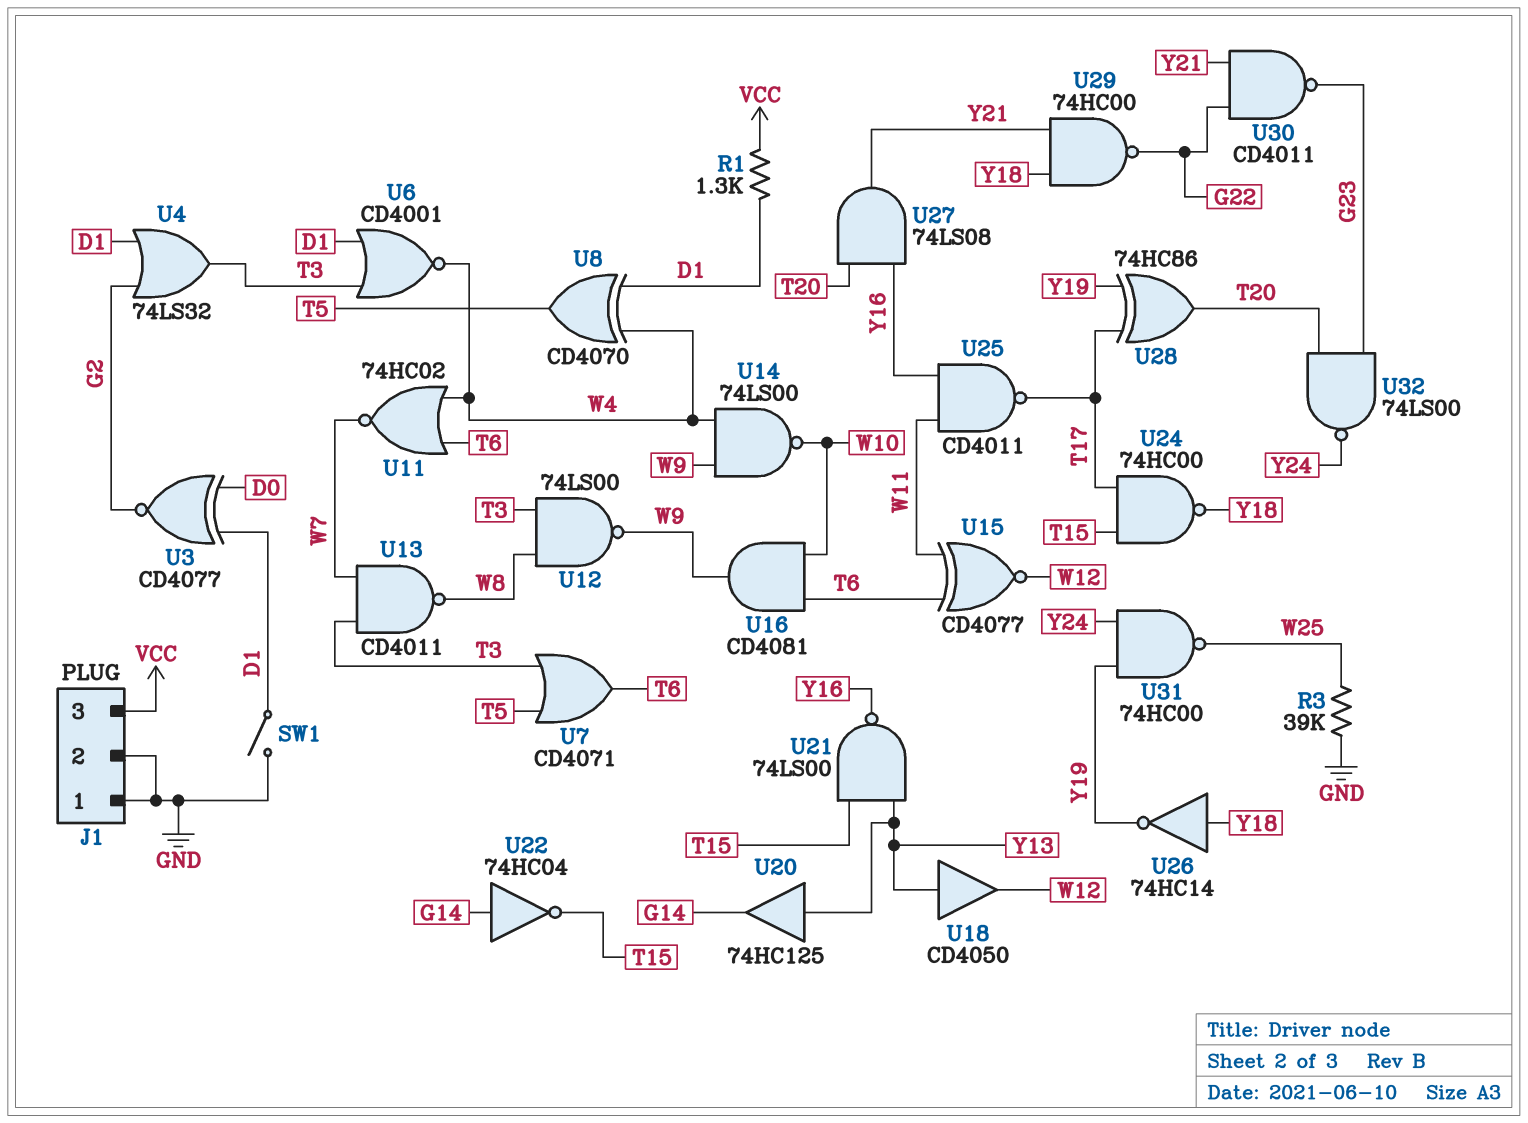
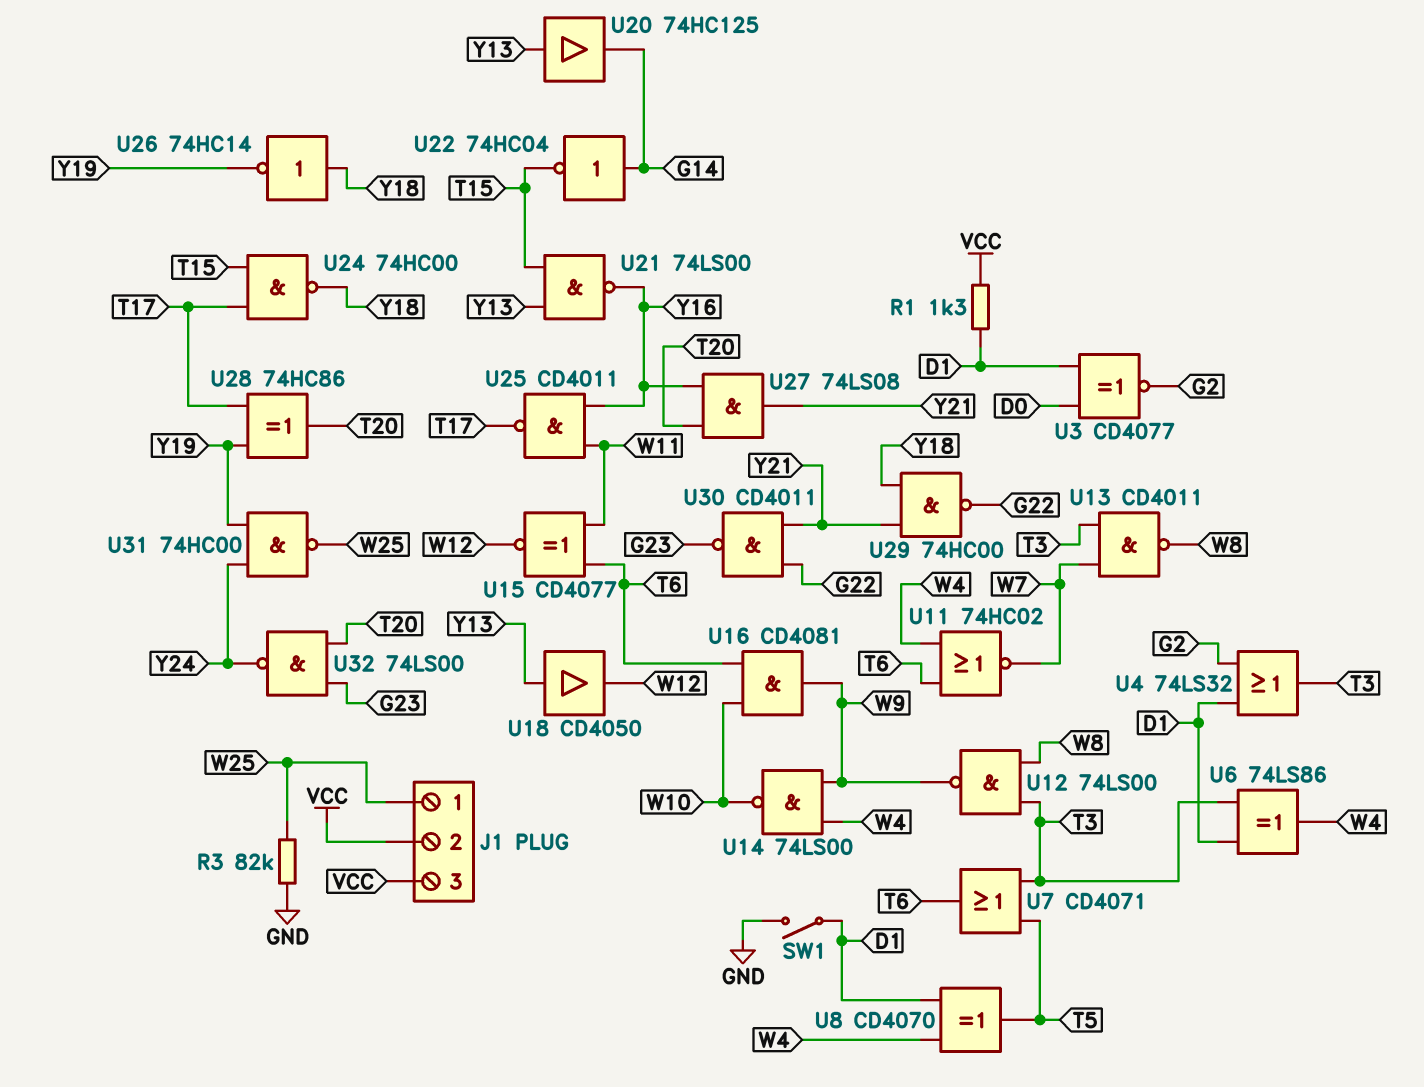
J1 pin 1: GND -> W25
J1 pin 2: GND -> VCC
R3: 39k (GND, W25) -> 82k (GND, W25)
U6: NOR CD4001 (in D1, in T3, out W4) -> XOR 74LS86 (in D1, in T3, out W4)

